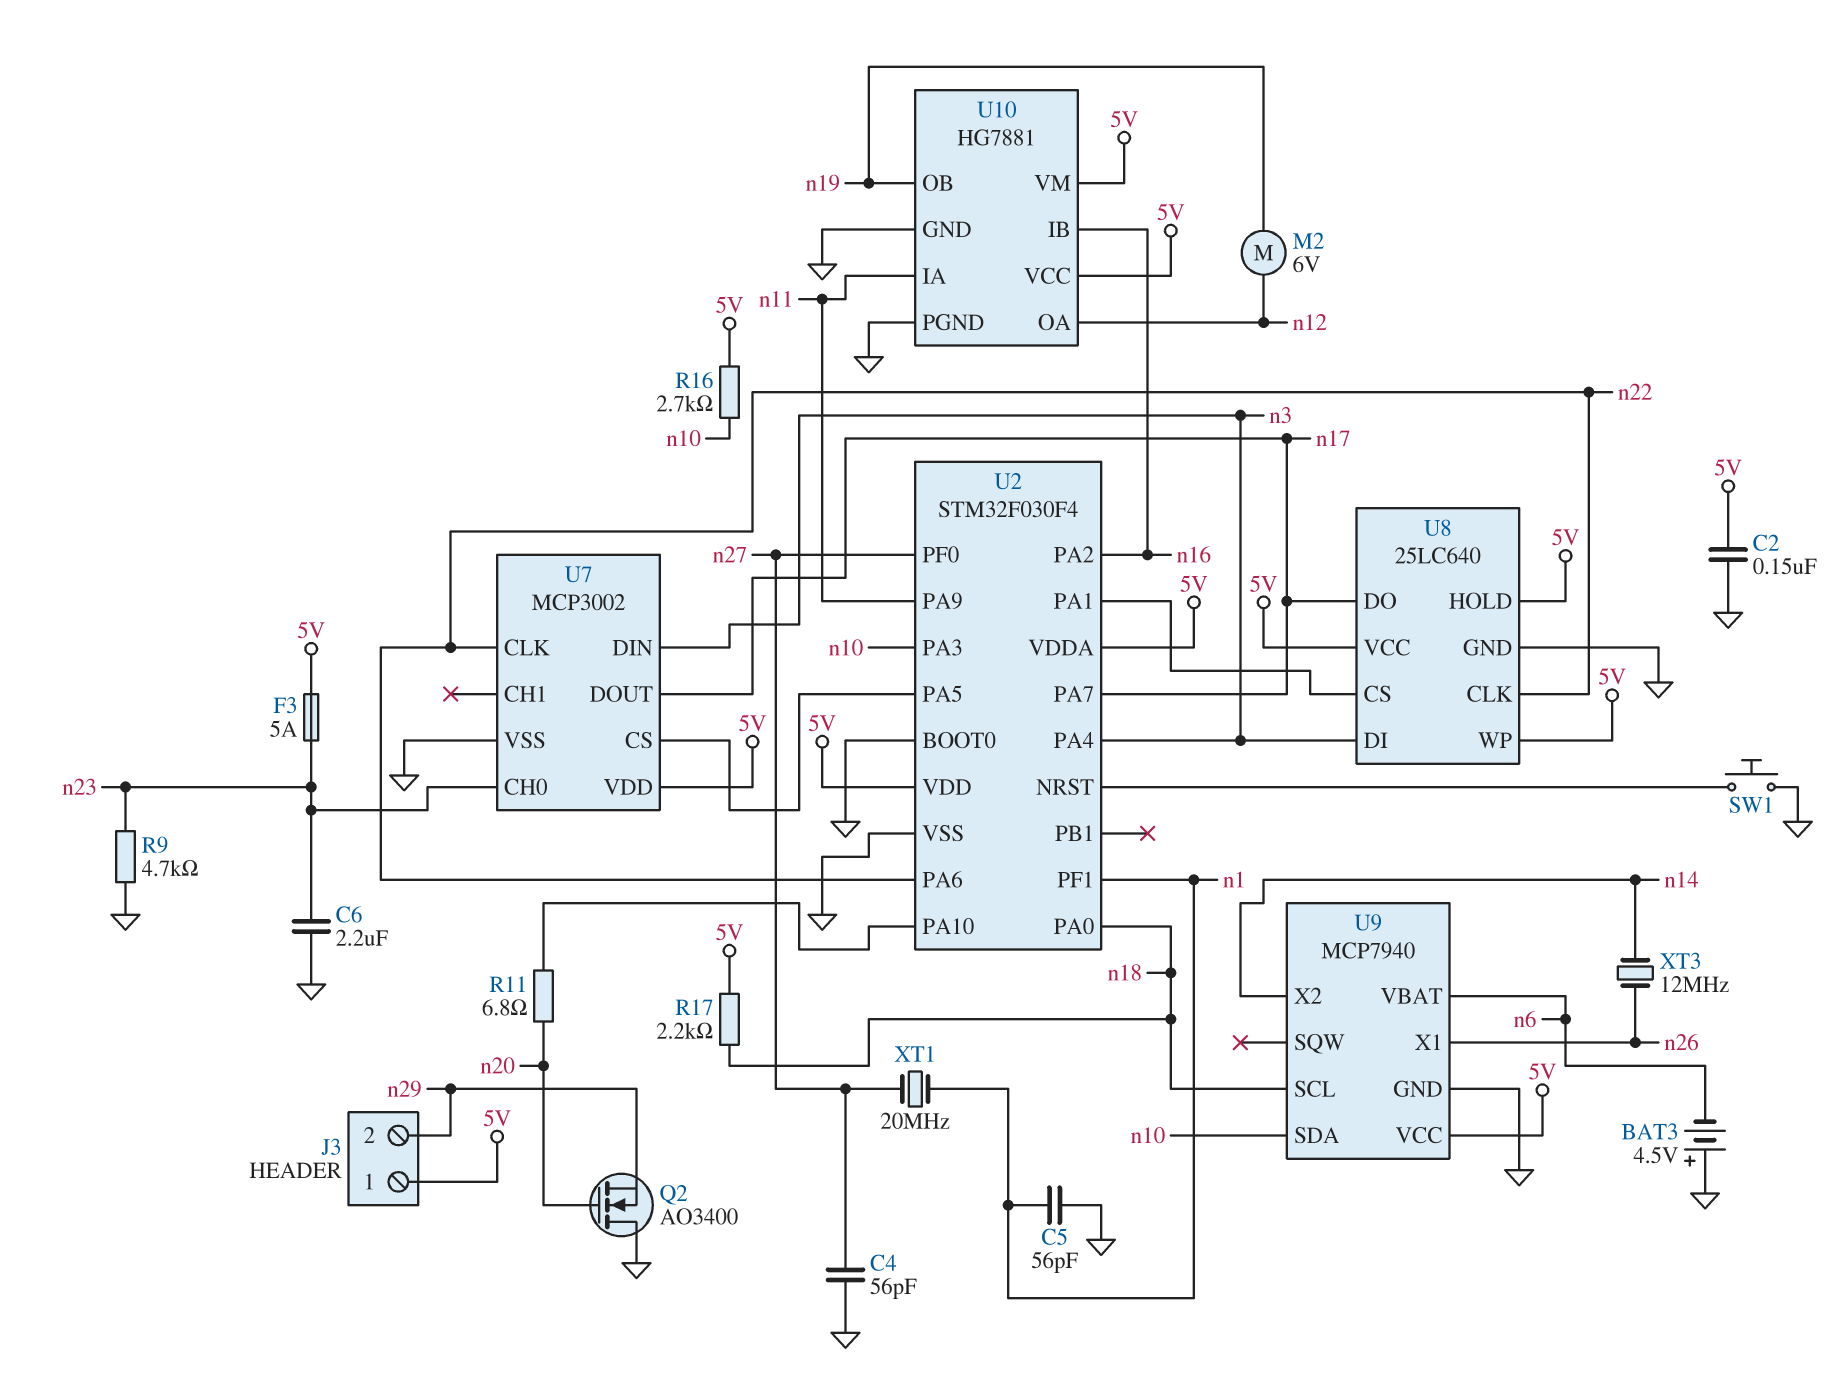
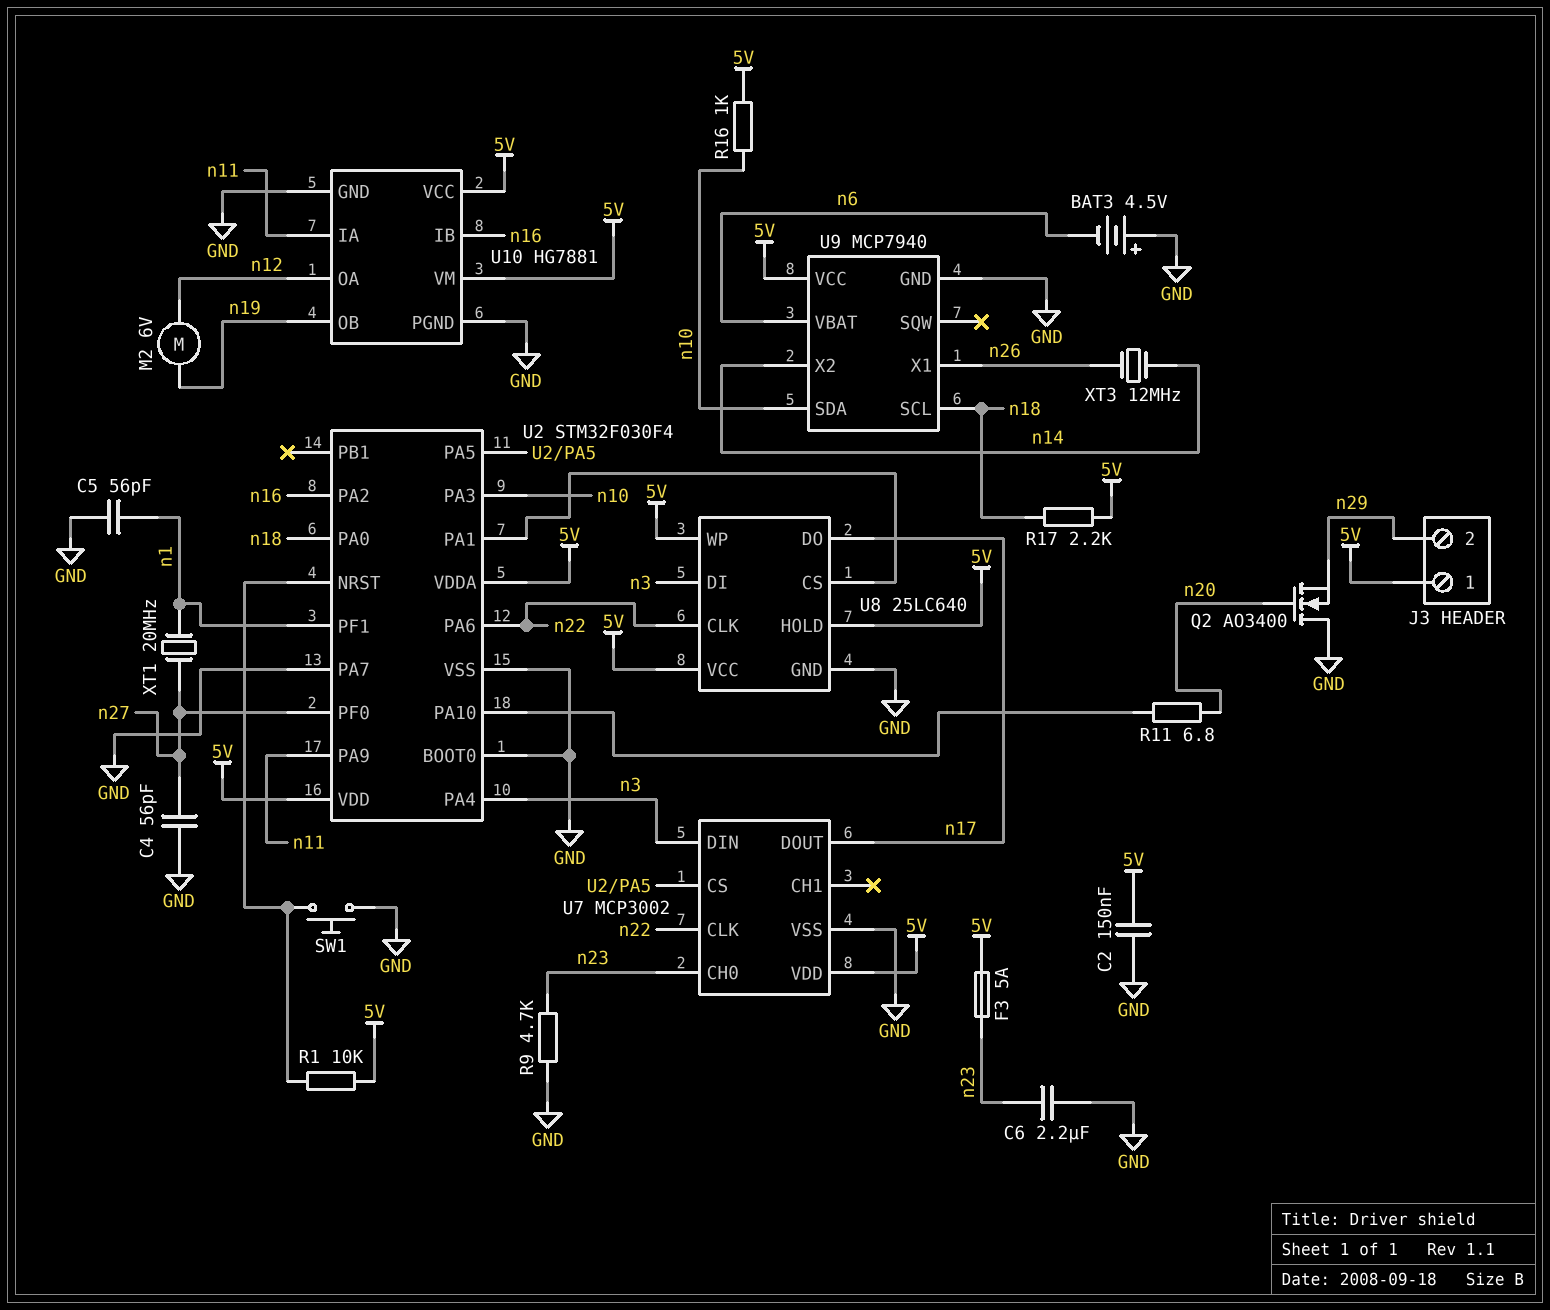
R1: none -> 10k (5V, U2/NRST)
R16: 2.7k (5V, n10) -> 1k (5V, n10)
U2 pin PA7: n17 -> GND

